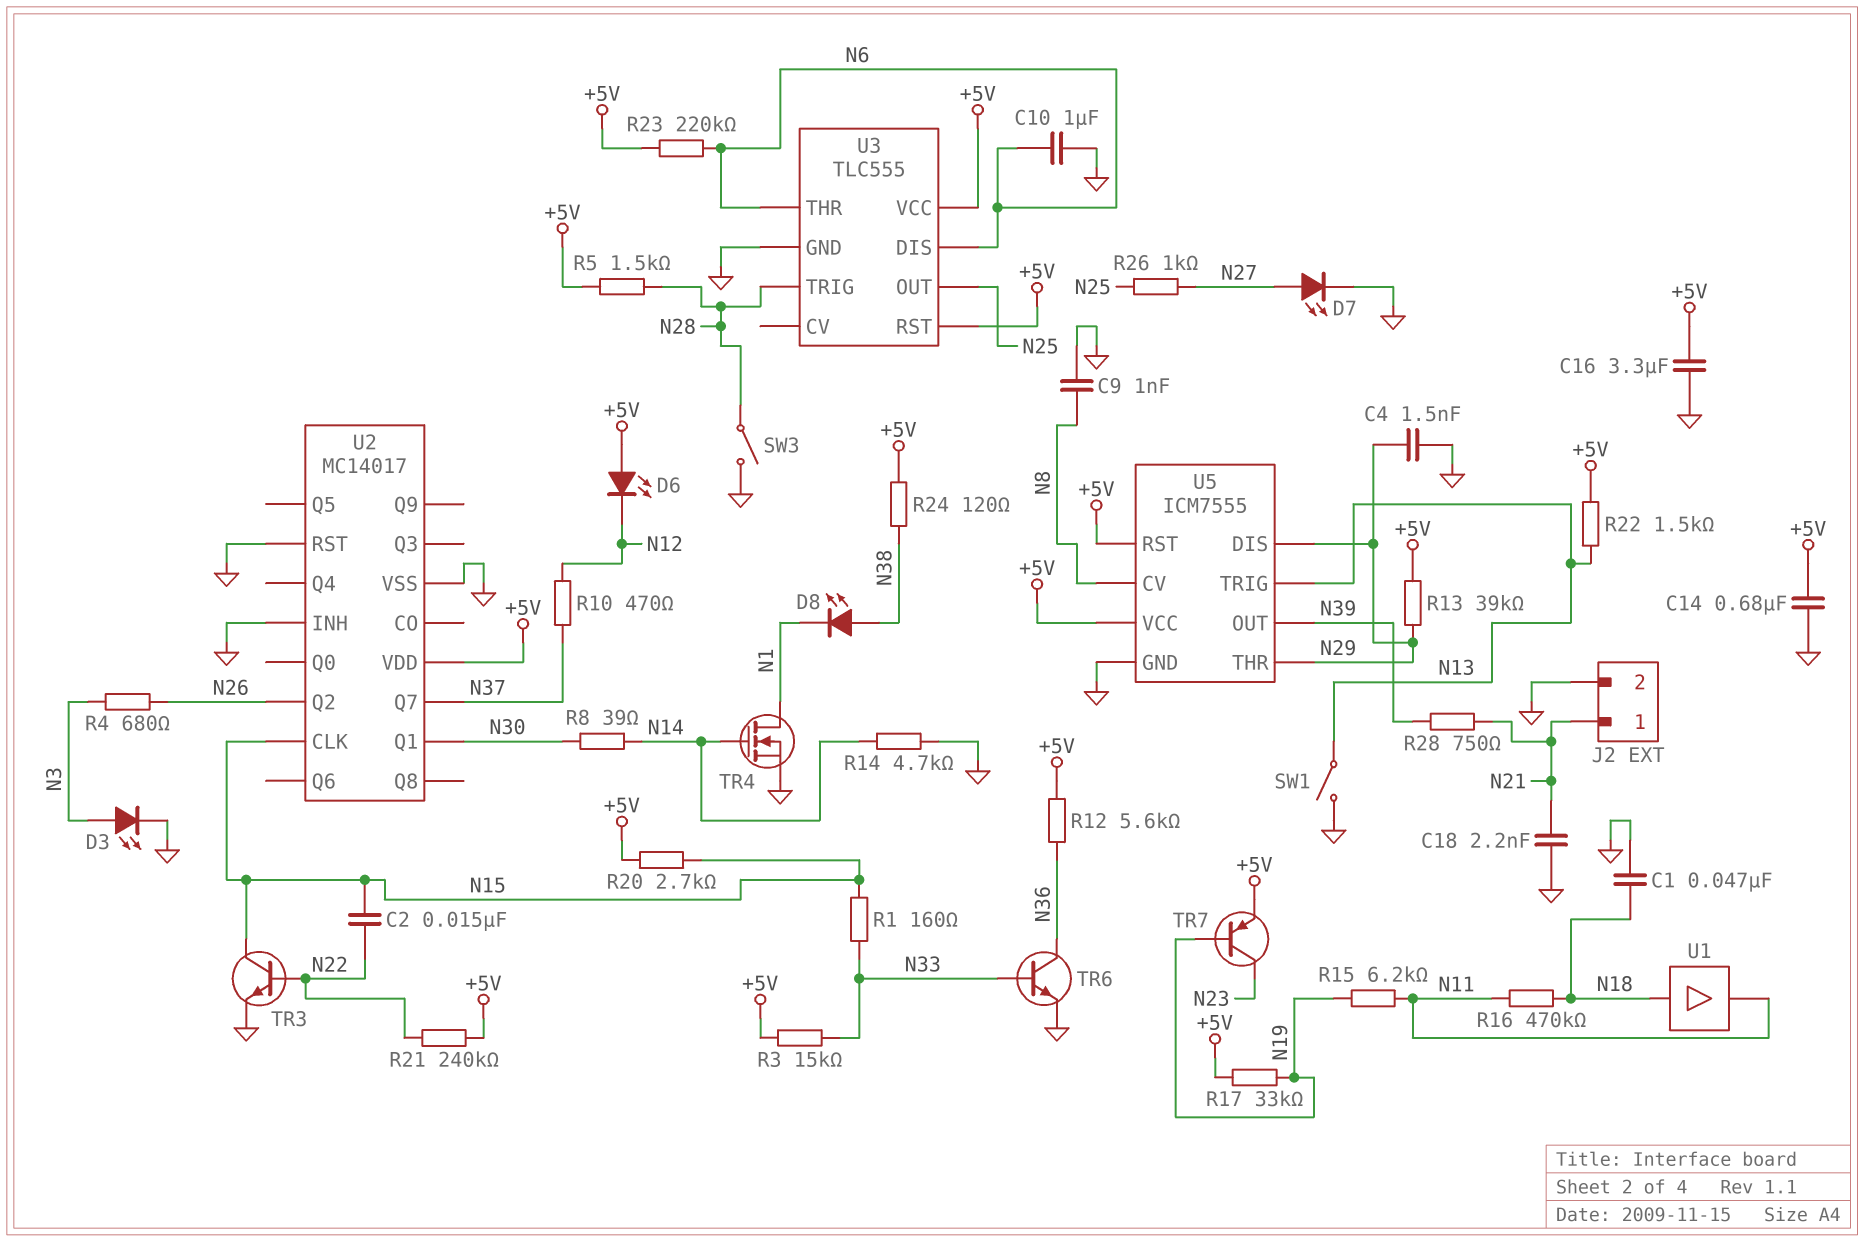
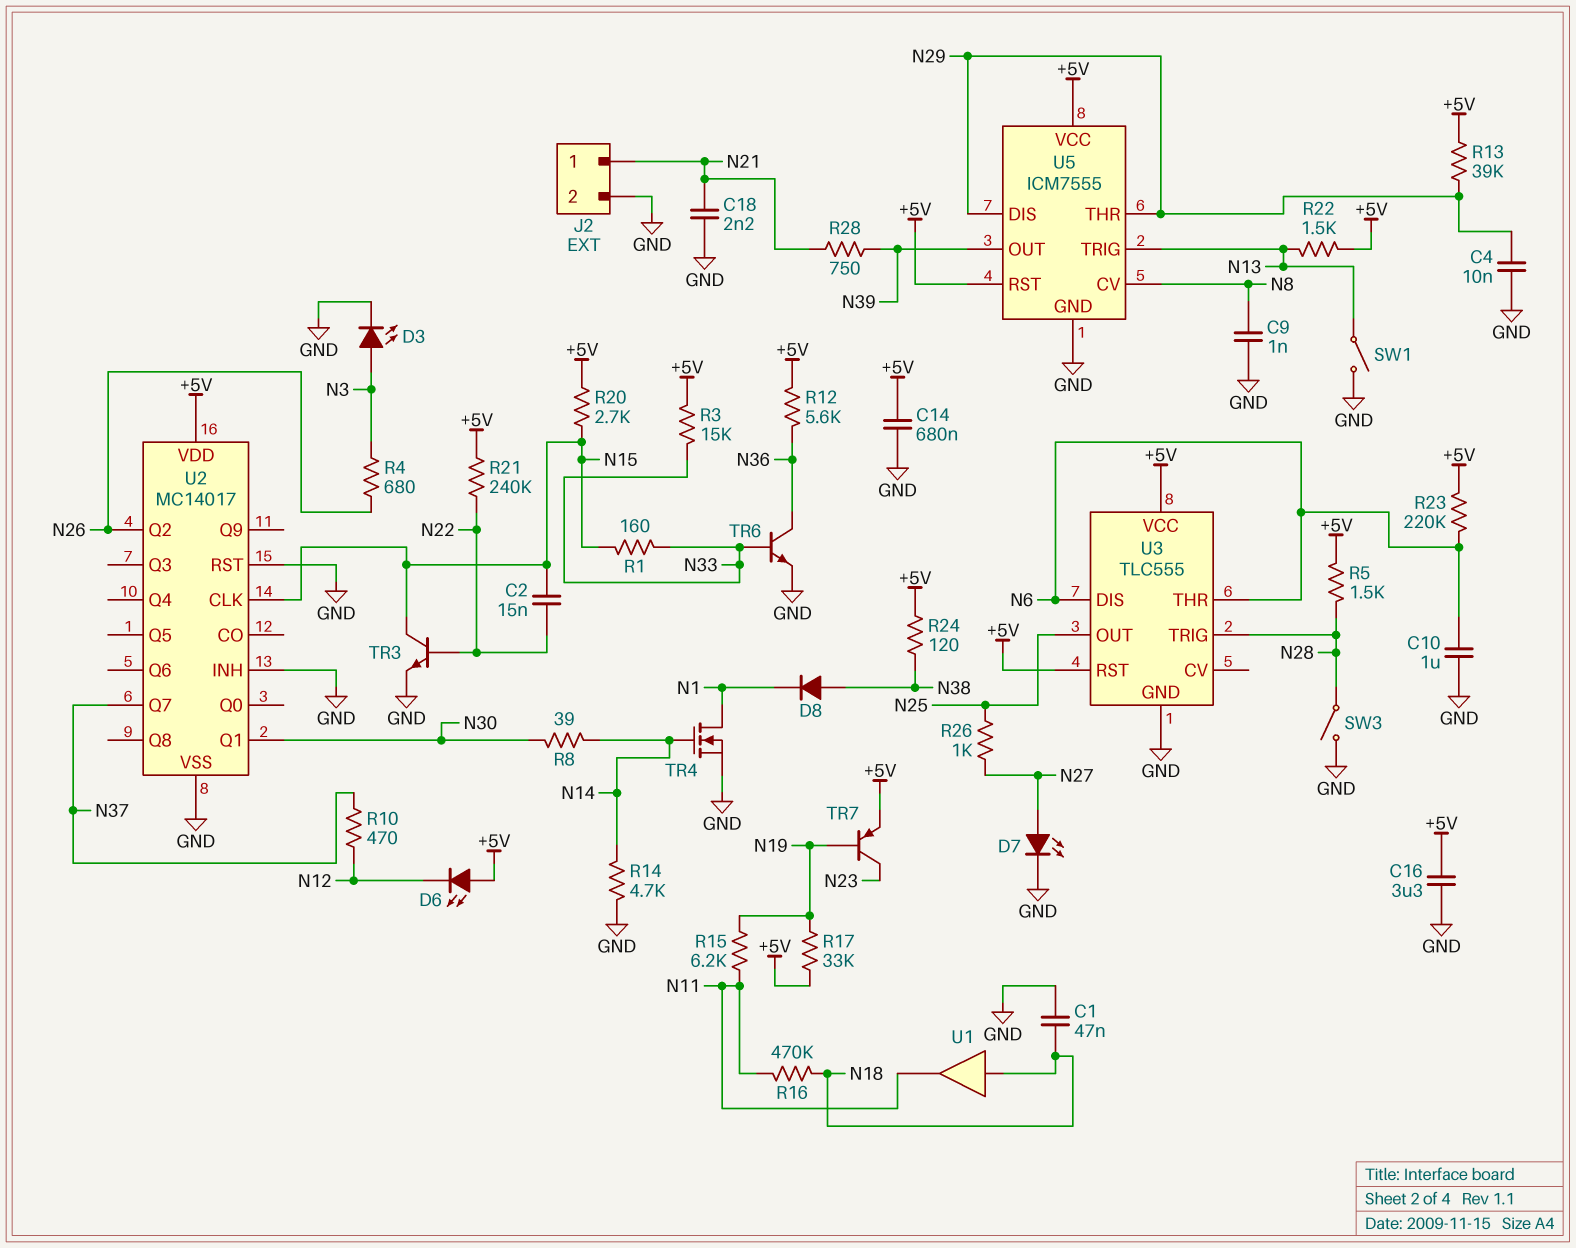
C4: 1.5nF (GND, N29) -> 10nF (GND, N29)
D8: LED (A N38, K N1) -> diode (A N38, K N1)

